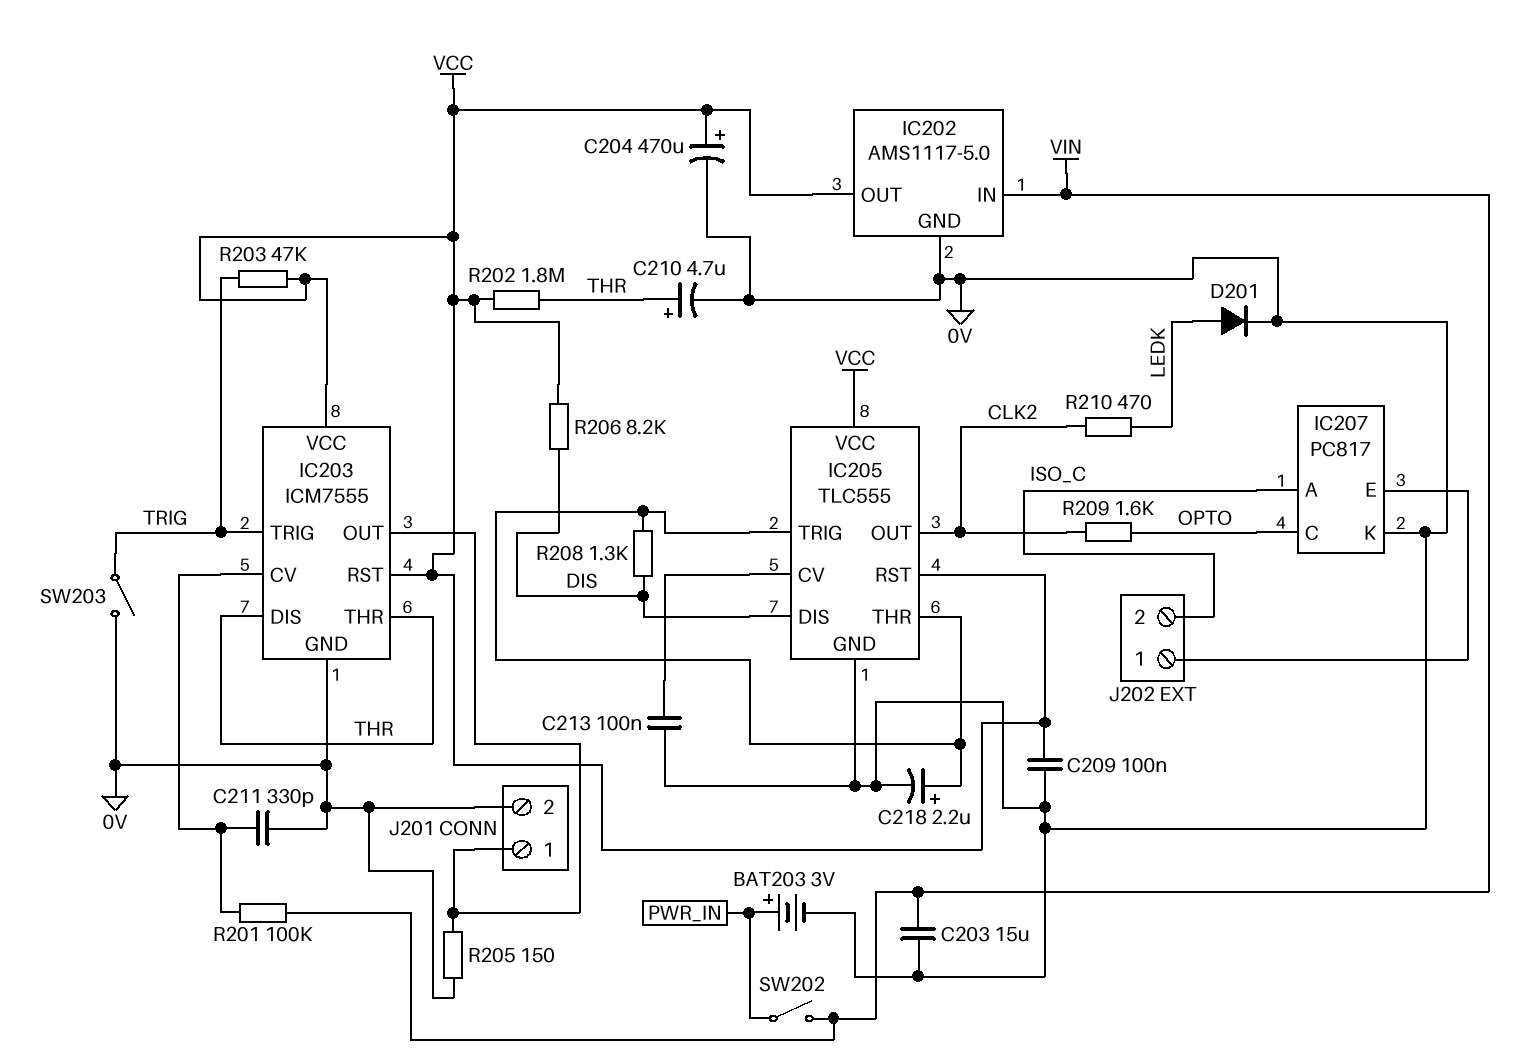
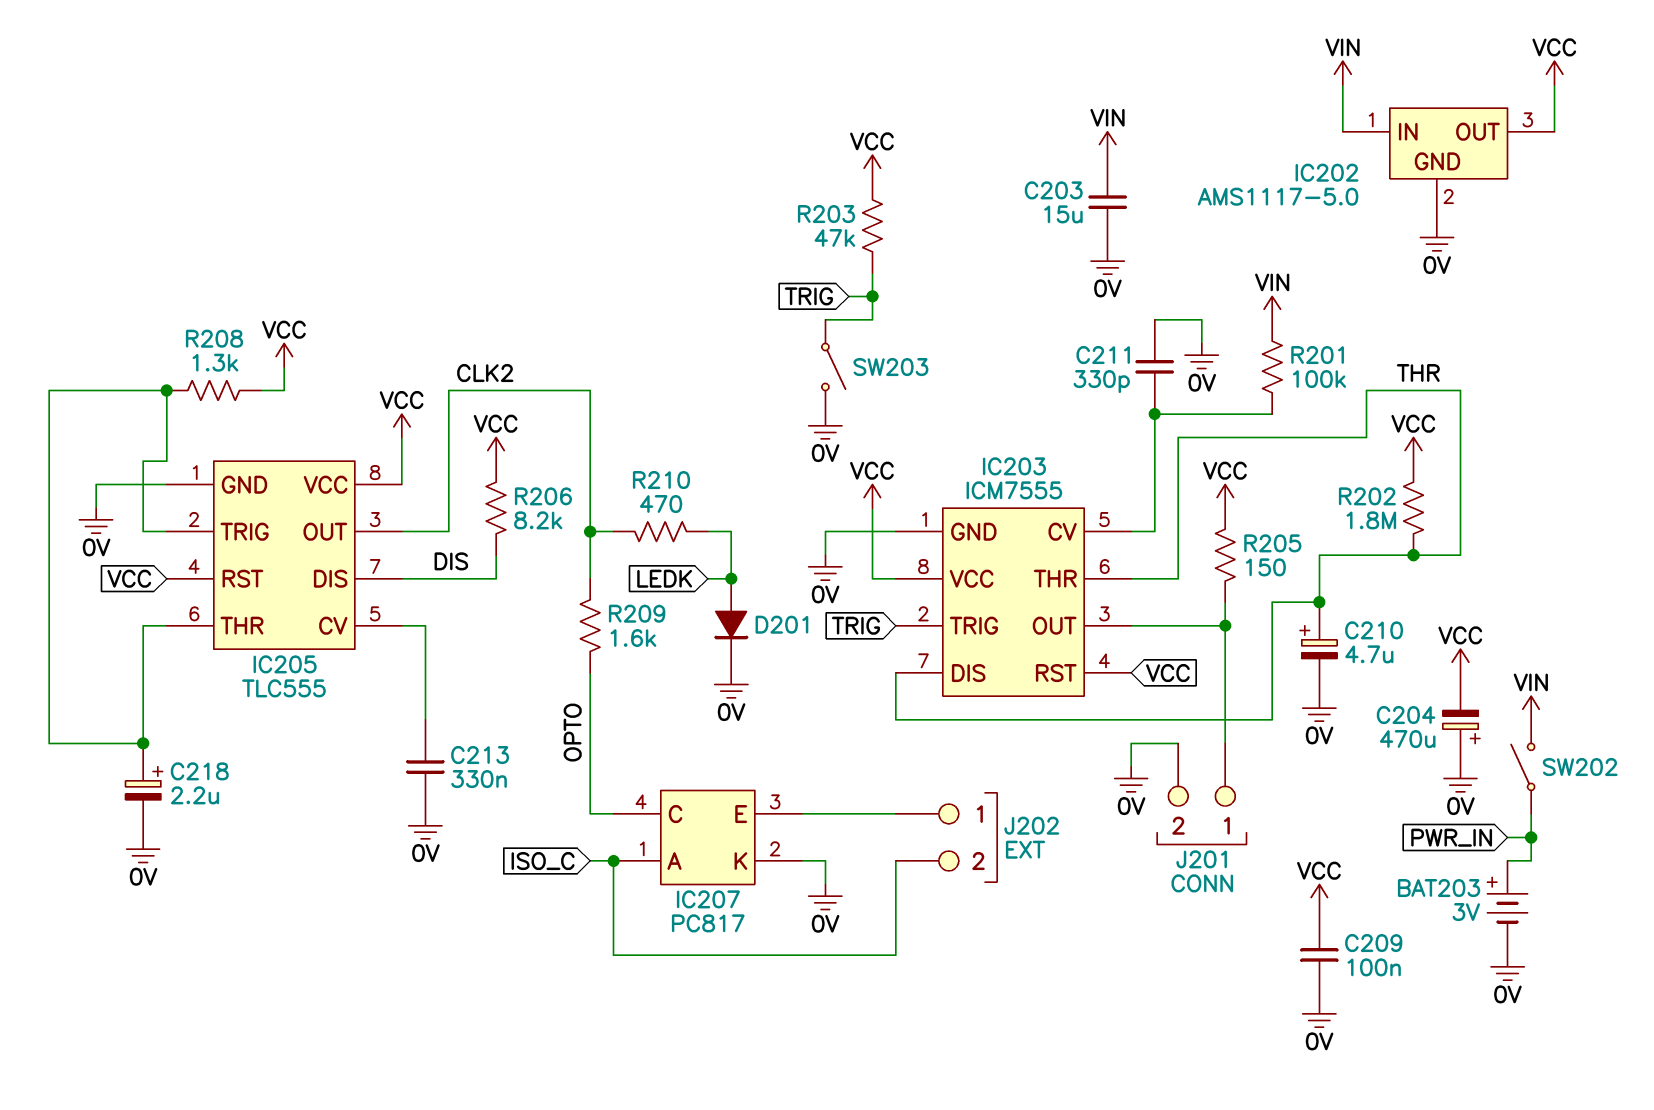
C204: 470uF (plus VCC, minus 0V) -> 470uF (plus 0V, minus VCC)
C213: 100nF (0V, IC205/CV) -> 330nF (0V, IC205/CV)
R205: 150 (0V, IC203/OUT) -> 150 (IC203/OUT, VCC)
R208: 1.3k (DIS, IC205/THR) -> 1.3k (IC205/THR, VCC)

